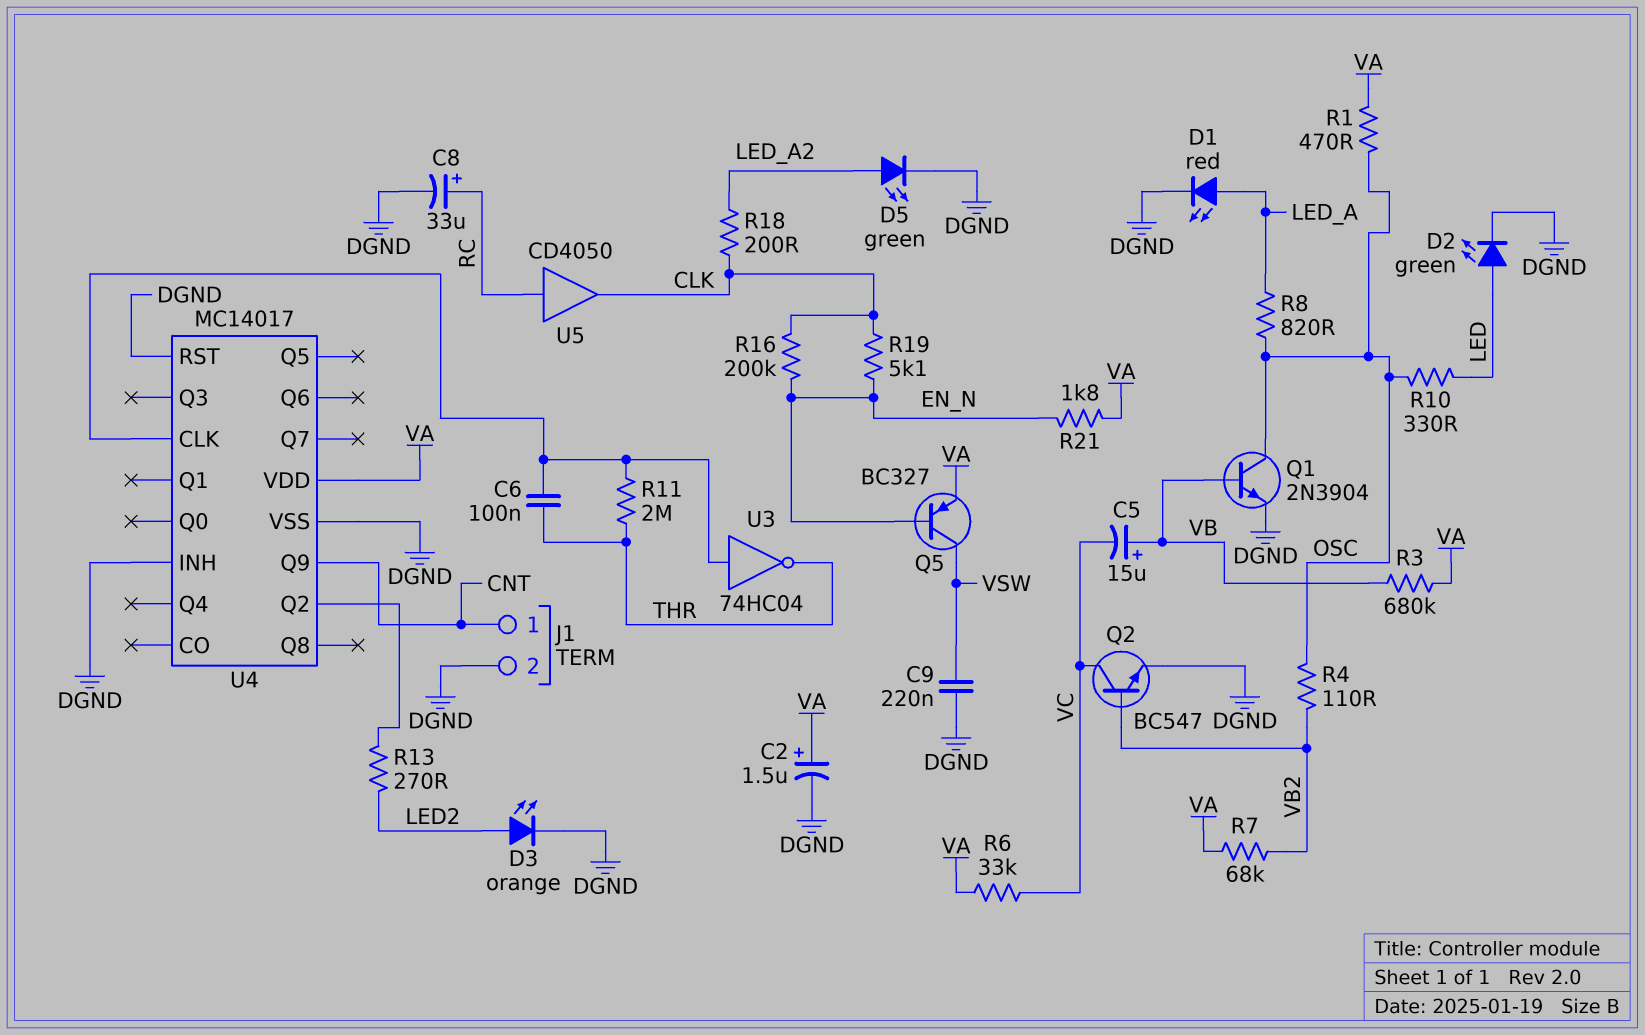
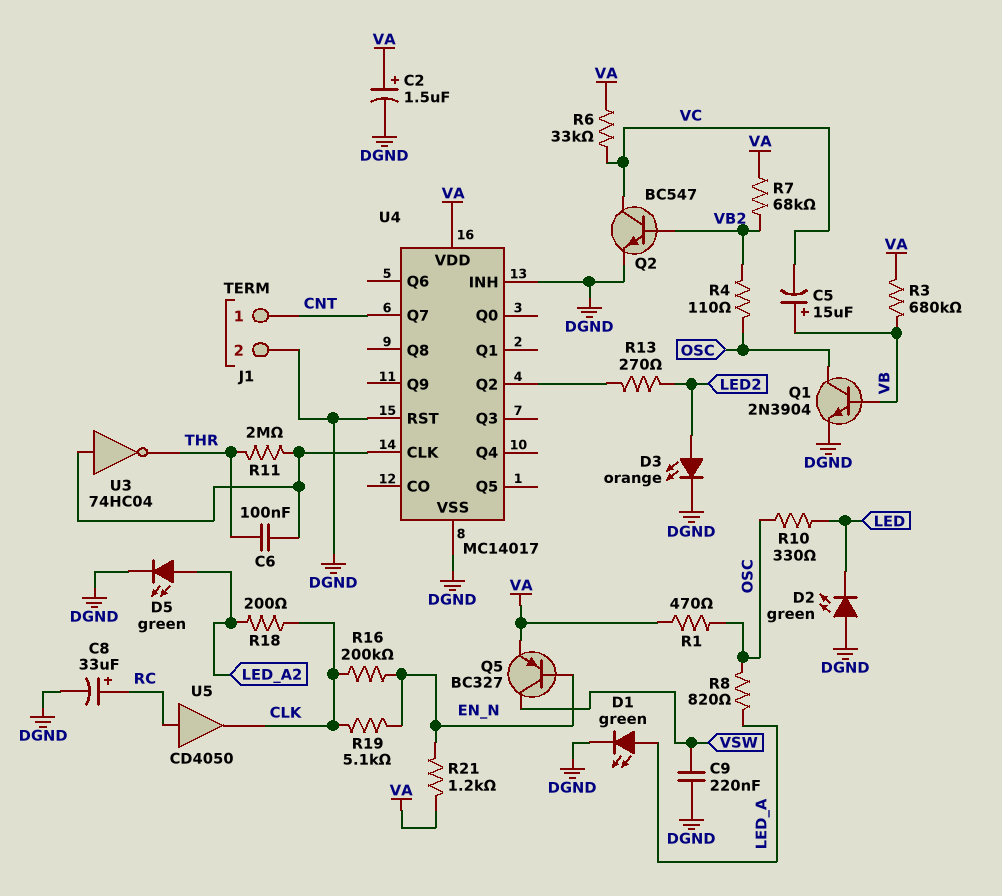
D1: LED red (A LED_A, K DGND) -> LED green (A LED_A, K DGND)
D2: LED green (A LED, K DGND) -> LED green (A DGND, K LED)
R21: 1.8k (EN_N, VA) -> 1.2k (EN_N, VA)
U4 pin Q7: none -> CNT
U4 pin Q9: CNT -> none

